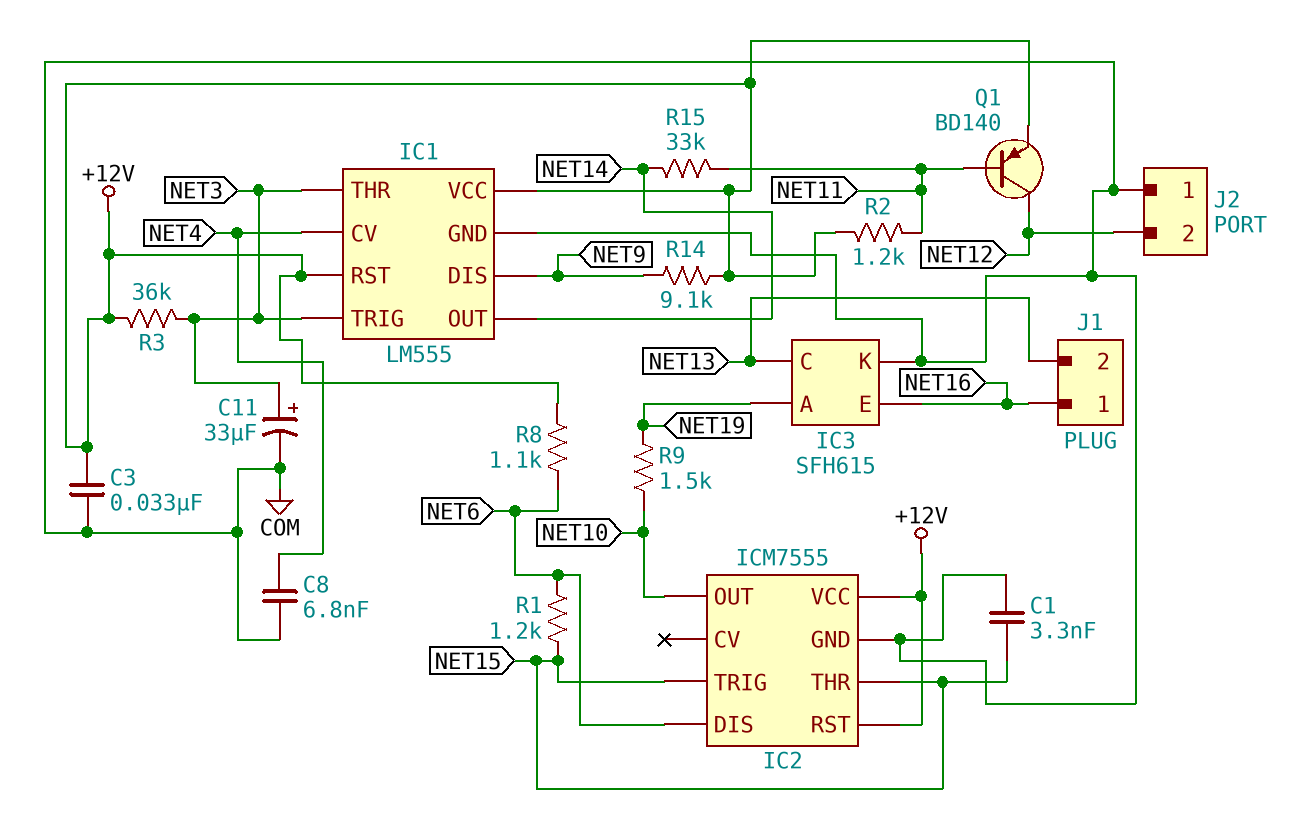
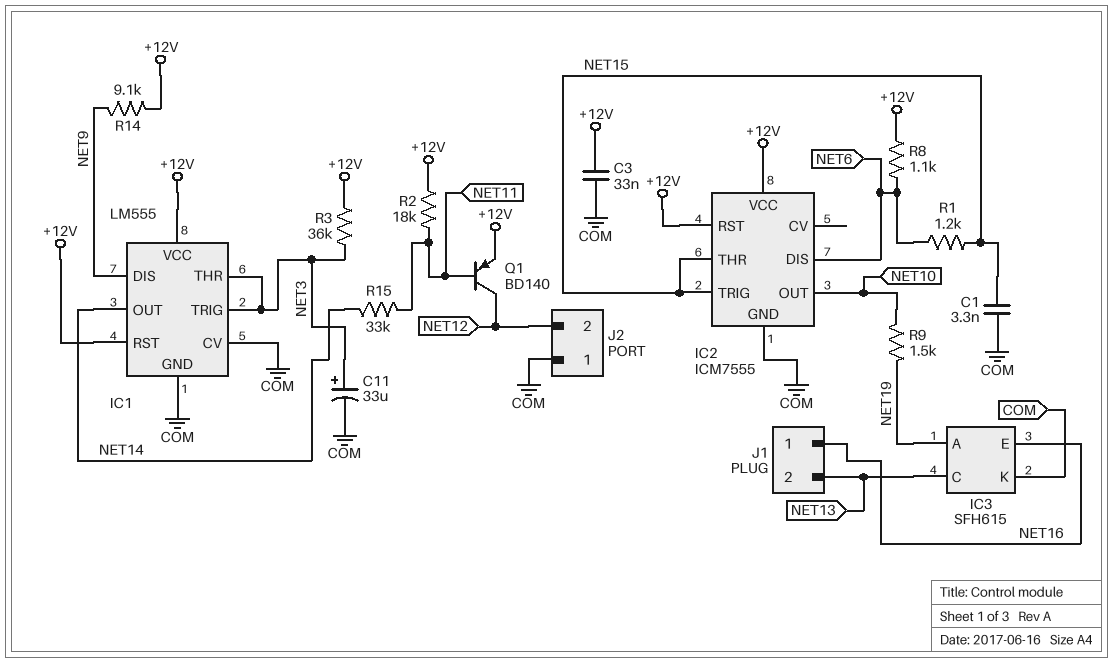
C8: 6.8nF (COM, NET4) -> none
IC1 pin CV: NET4 -> COM
R2: 1.2k (+12V, NET11) -> 18k (+12V, NET11)

